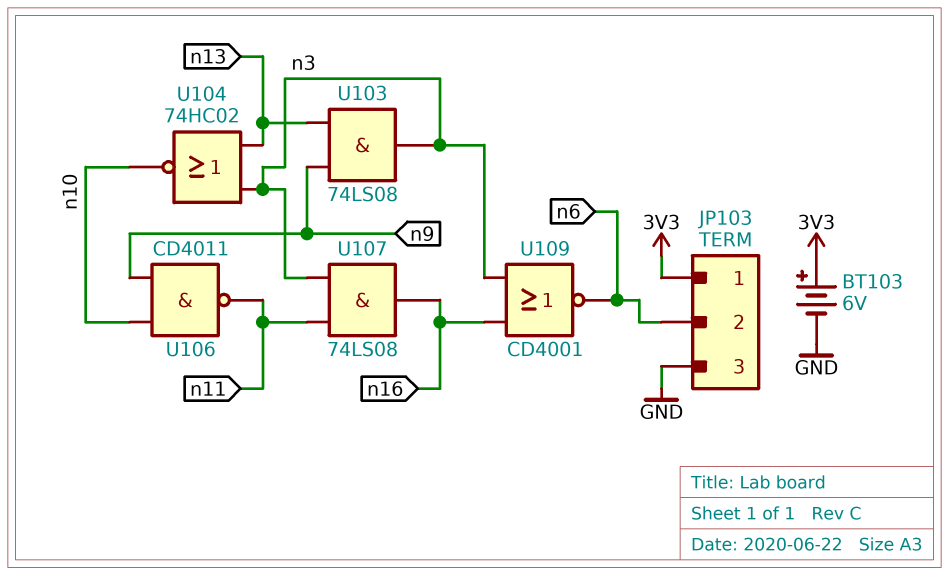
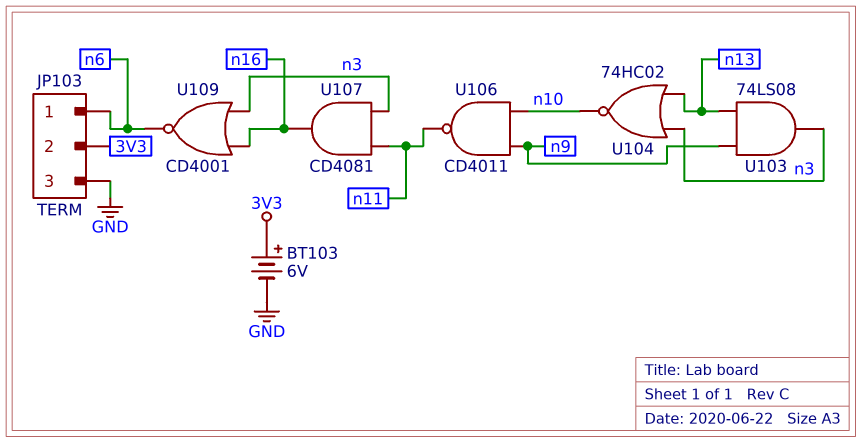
JP103 pin 1: 3V3 -> n6
JP103 pin 2: n6 -> 3V3
U107: AND 74LS08 (in n3, in n11, out n16) -> AND CD4081 (in n3, in n11, out n16)

